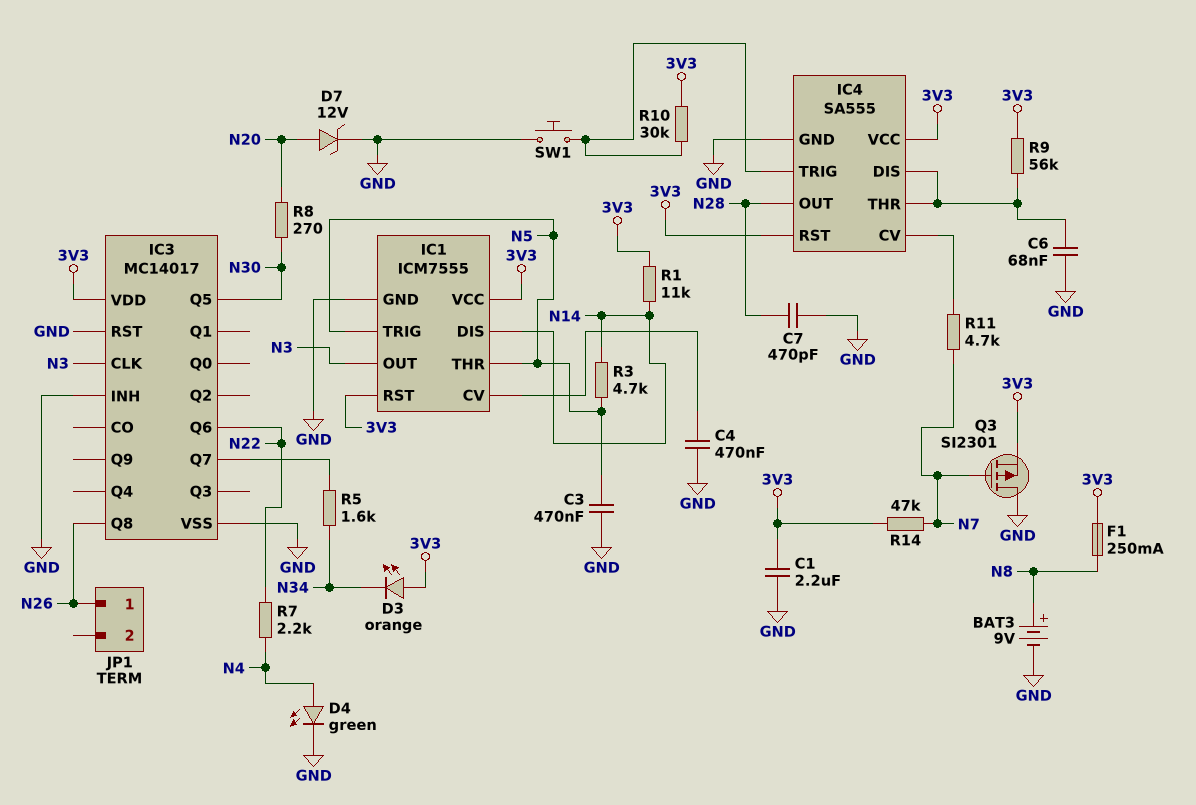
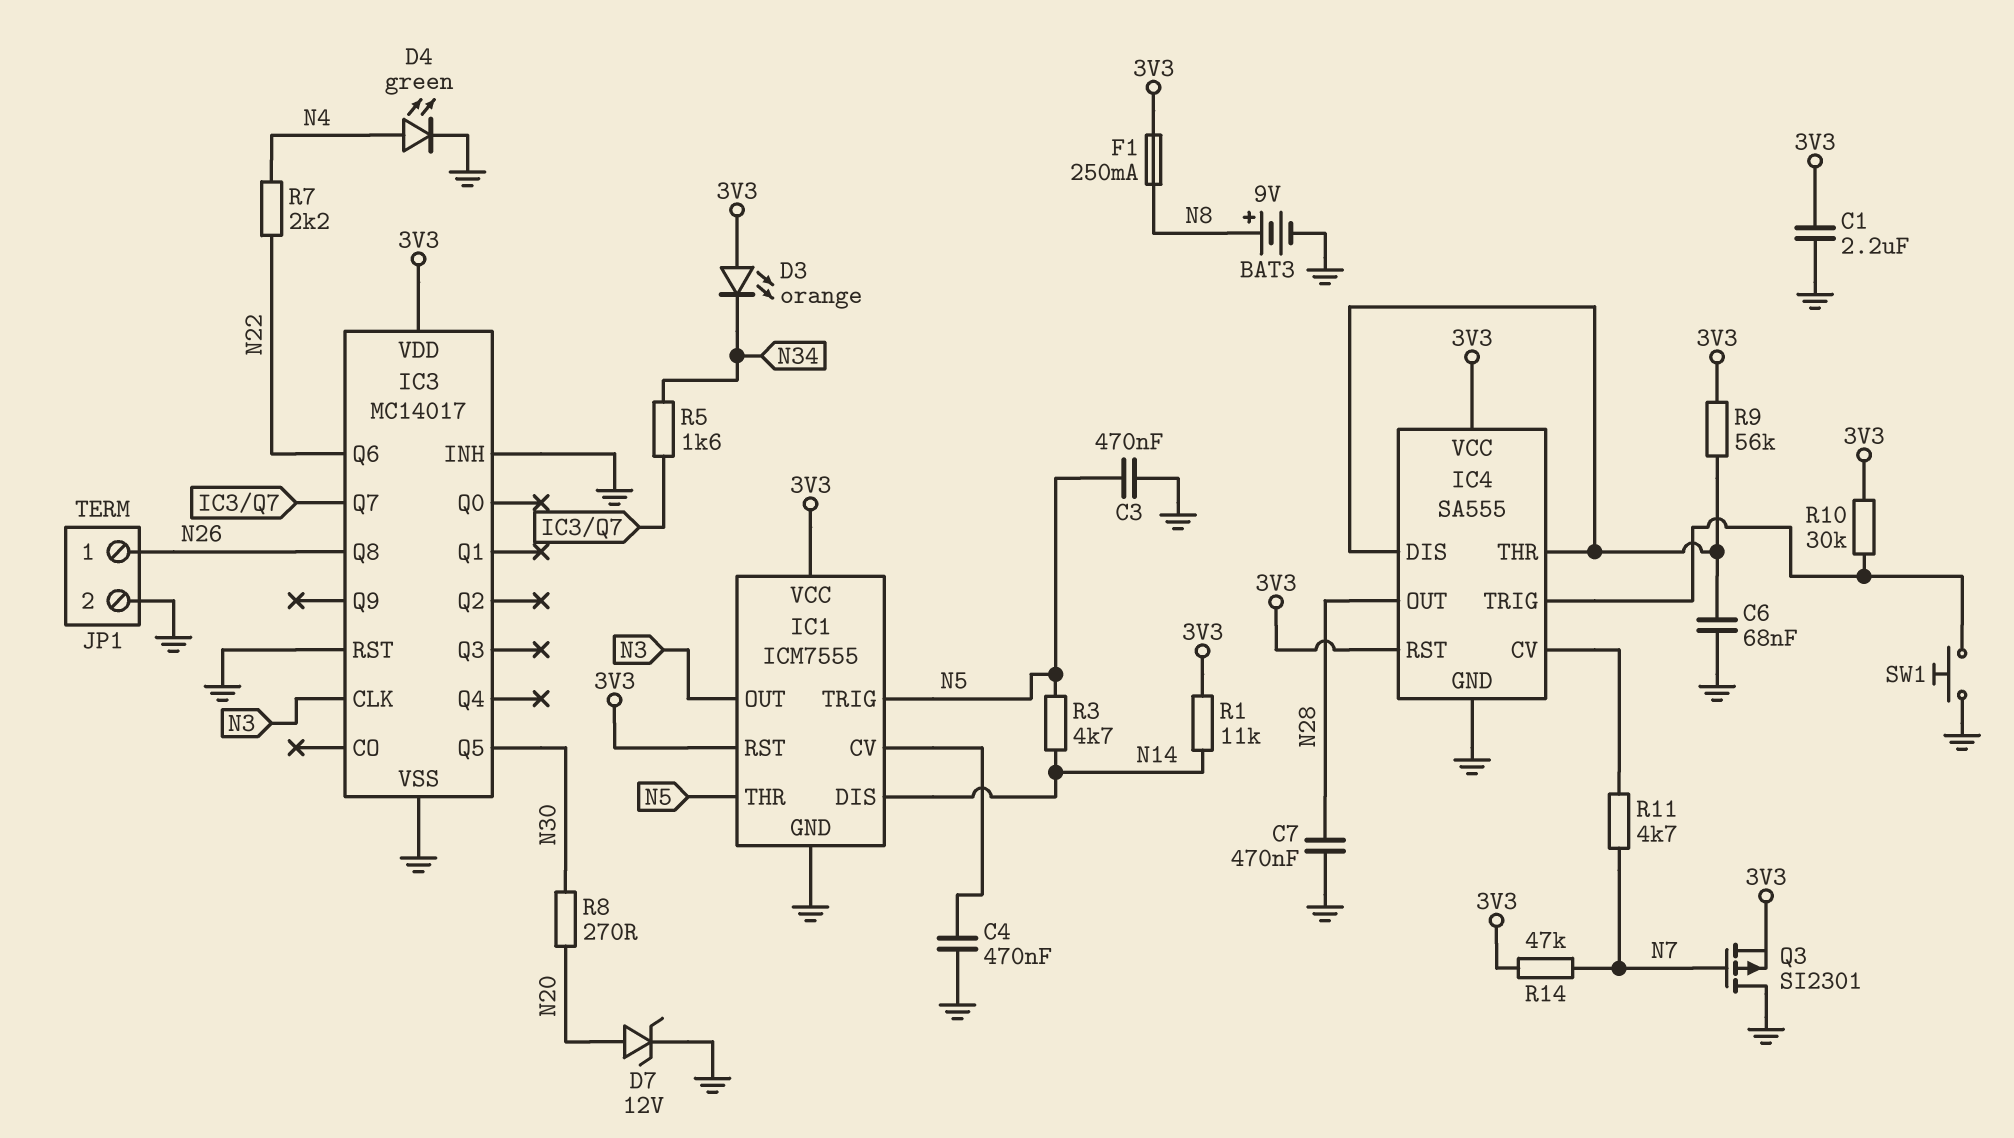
C7: 470pF (GND, N28) -> 470nF (GND, N28)
JP1 pin 2: none -> GND

